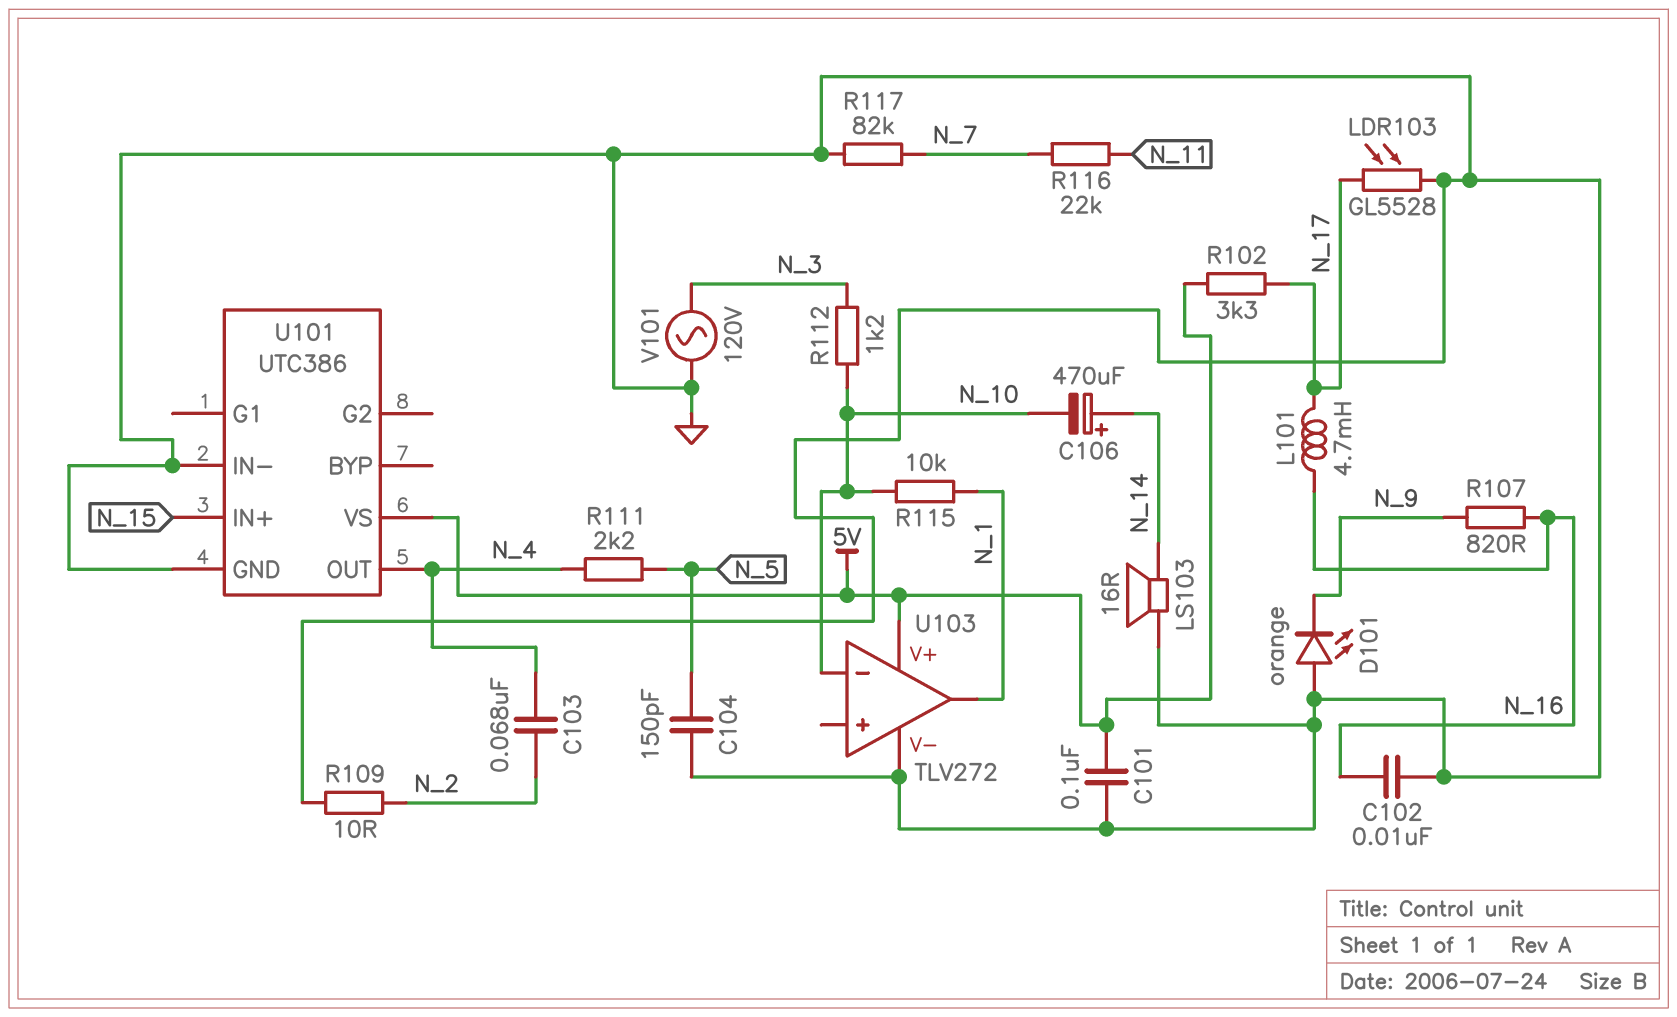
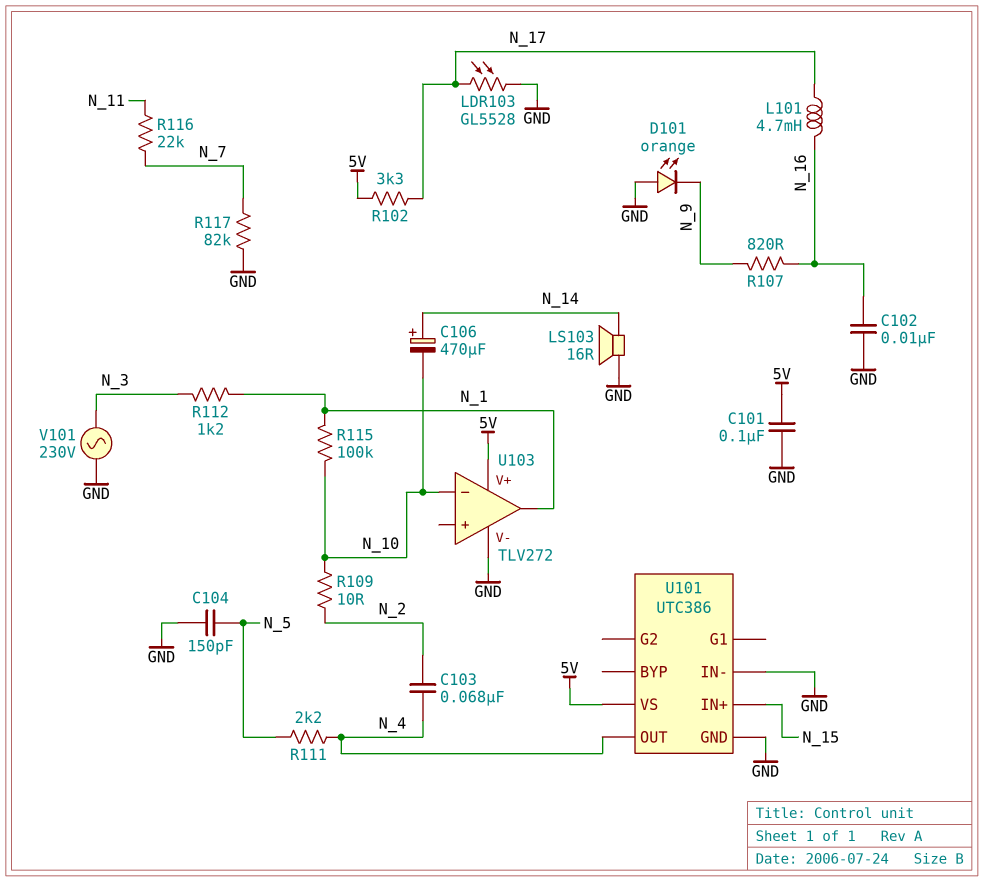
R109: 10 (GND, N_2) -> 10 (N_2, N_10)
R112: 1.2k (N_3, N_10) -> 1.2k (N_1, N_3)
R115: 10k (N_1, N_10) -> 100k (N_1, N_10)
V101: AC 120V (GND, N_3) -> AC 230V (GND, N_3)

